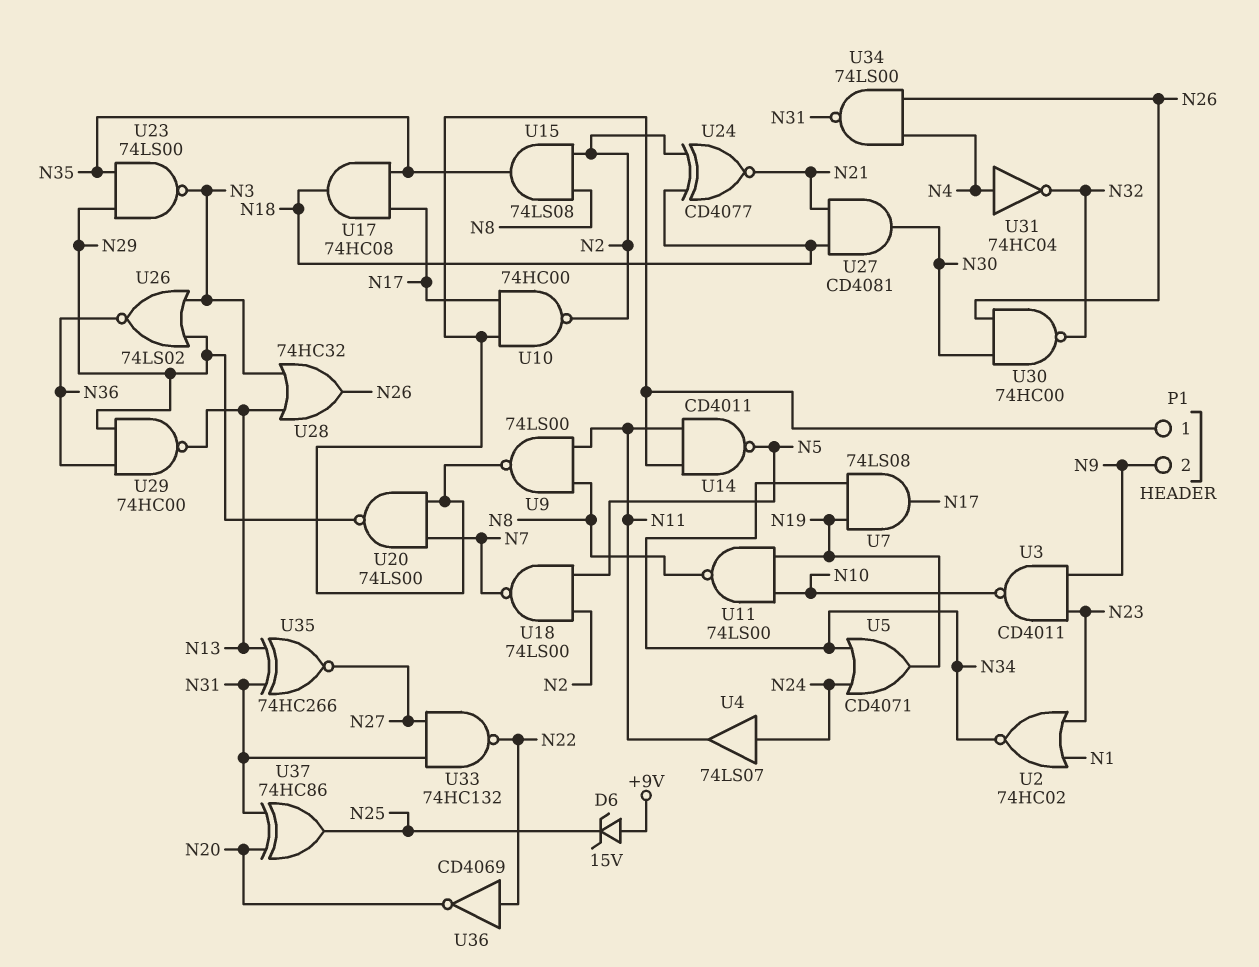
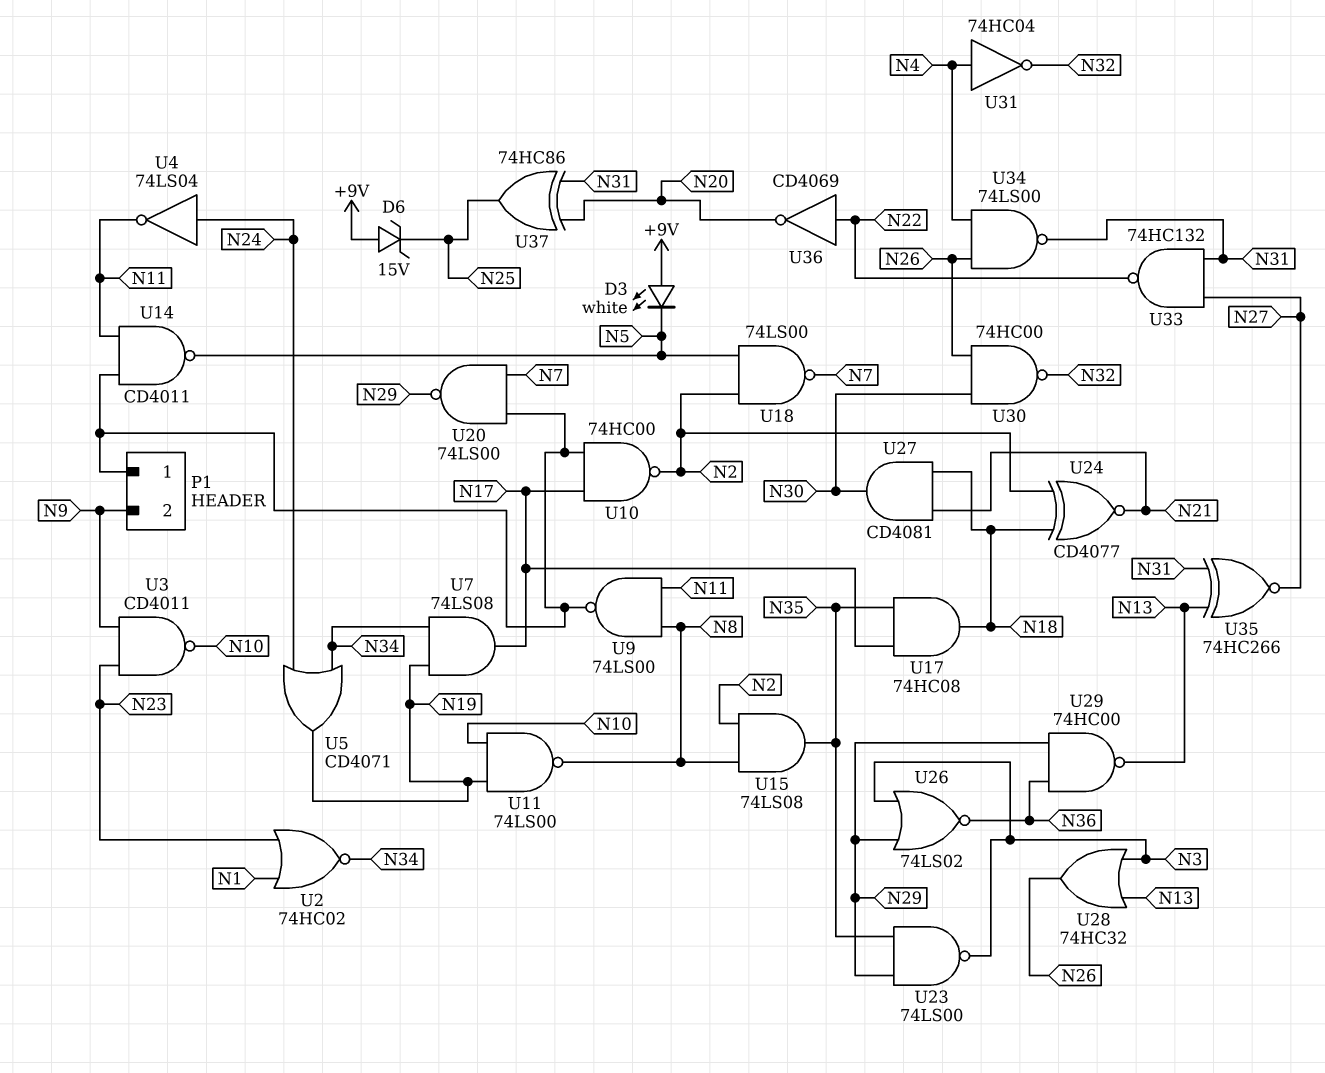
D3: none -> LED white (A +9V, K N5)
U4: buffer 74LS07 (in N24, out N11) -> NOT 74LS04 (in N24, out N11)

